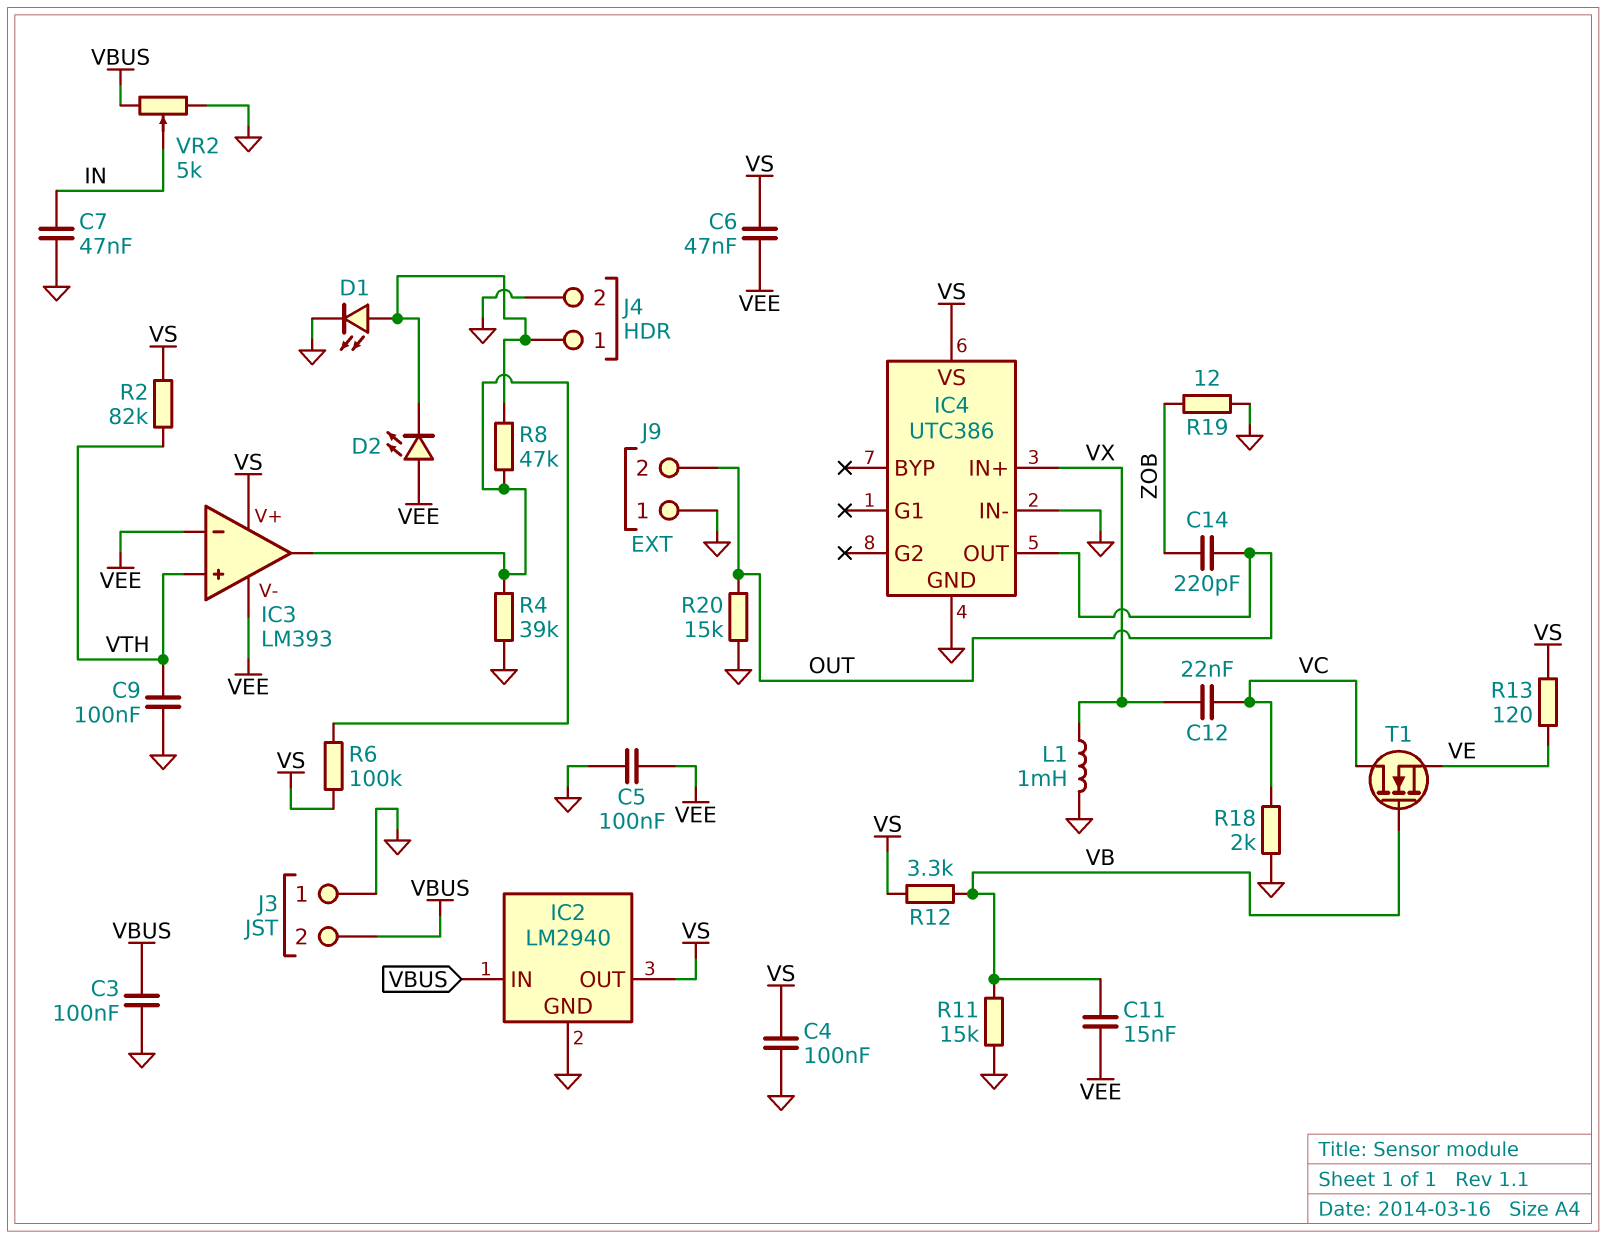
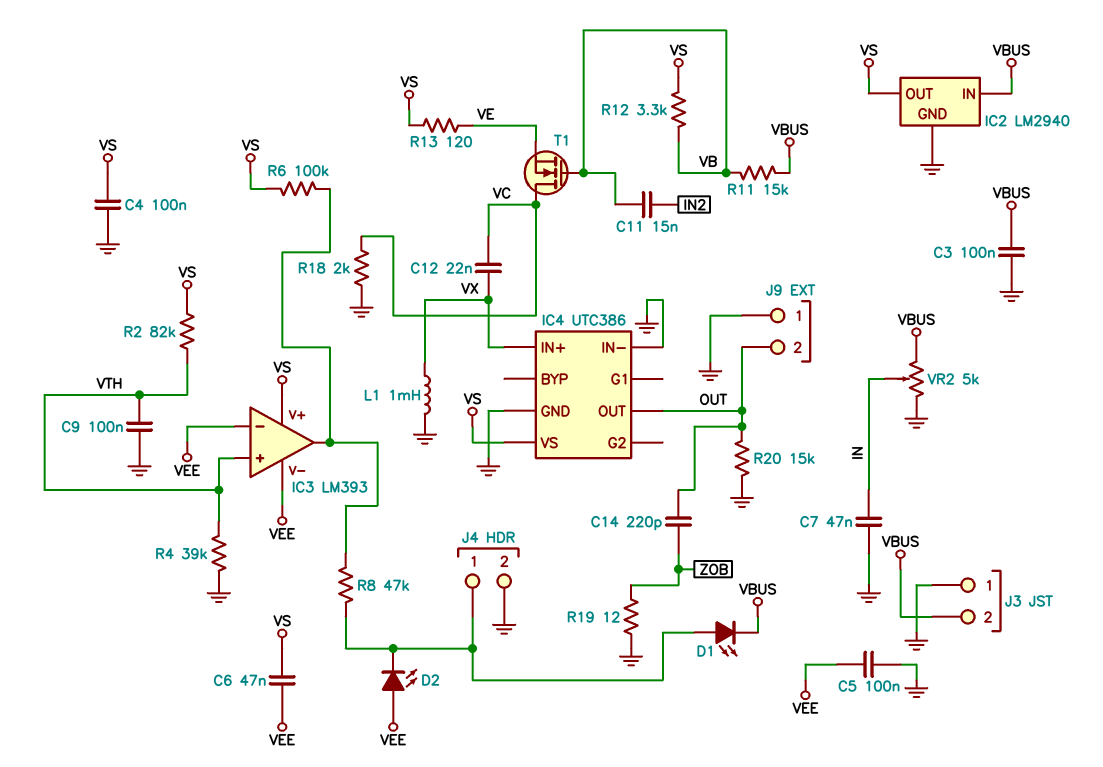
C11: 15nF (VB, VEE) -> 15nF (IN2, VB)
D1: LED (A J4/1, K GND) -> LED (A J4/1, K VBUS)
R4: 39k (GND, IC3/out) -> 39k (GND, VTH)
R11: 15k (GND, VB) -> 15k (VB, VBUS)

